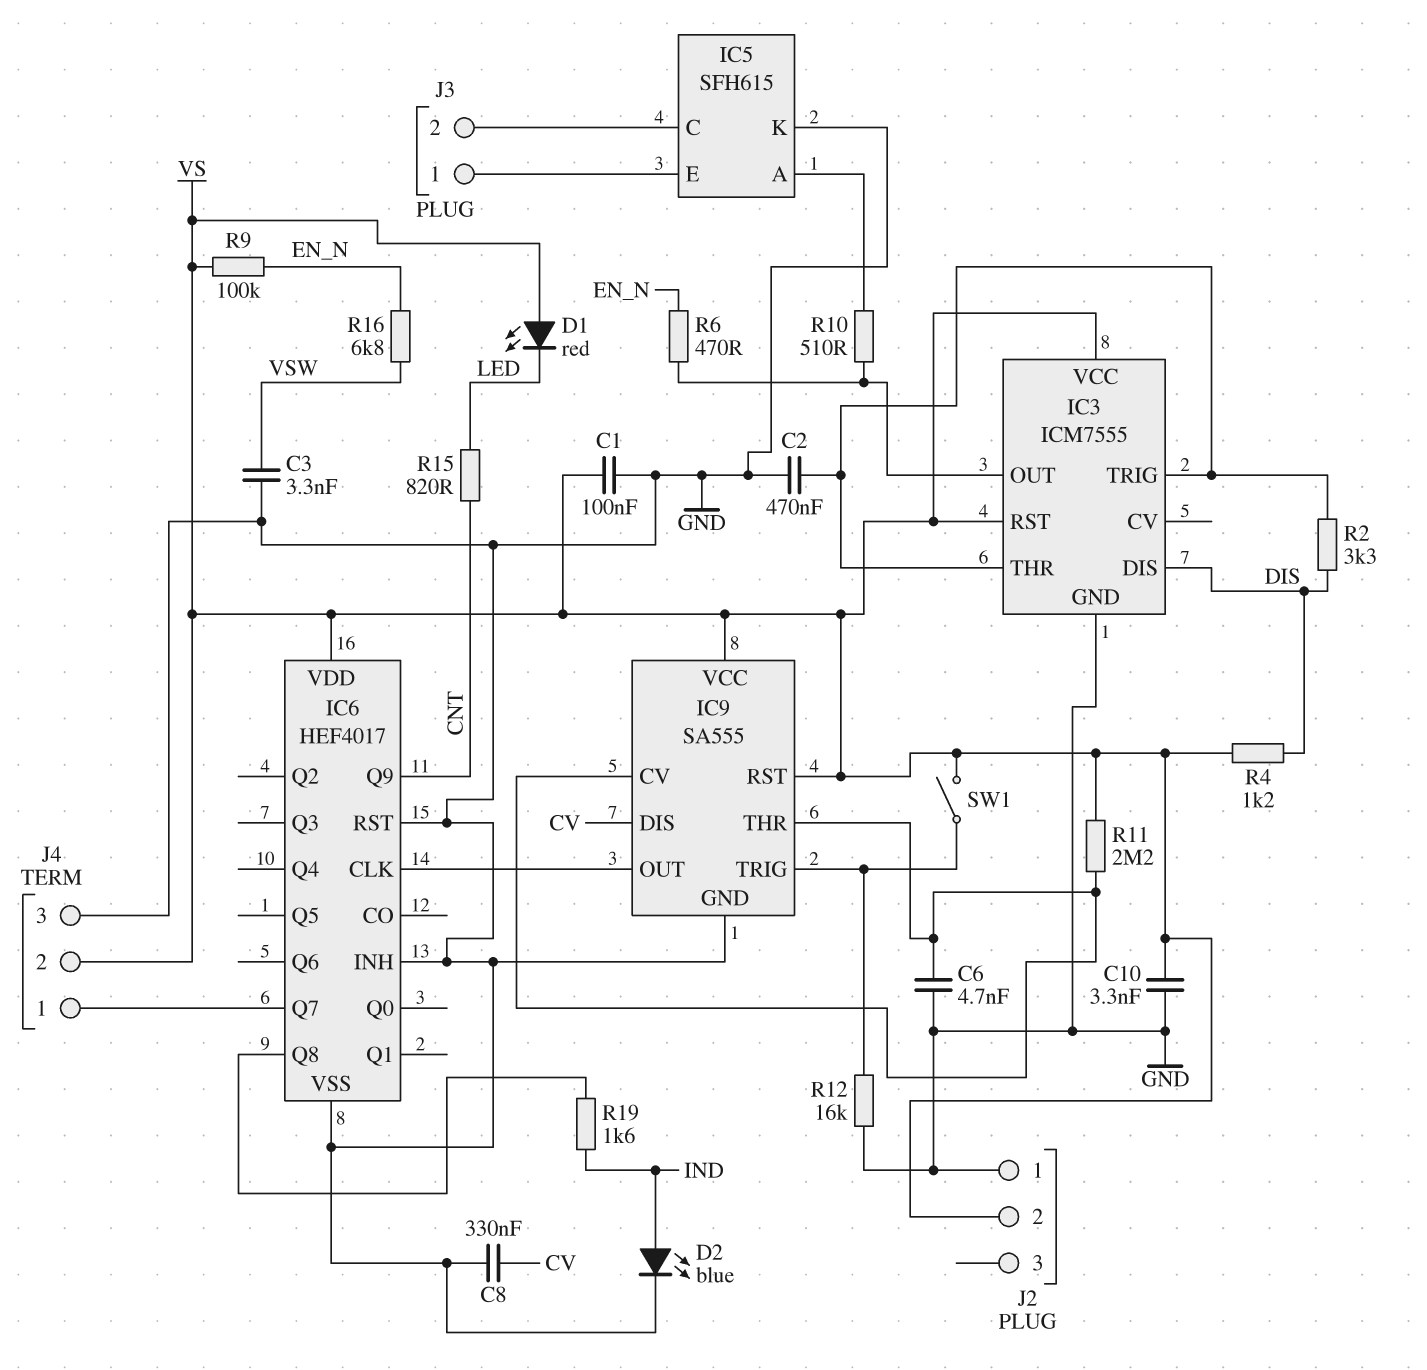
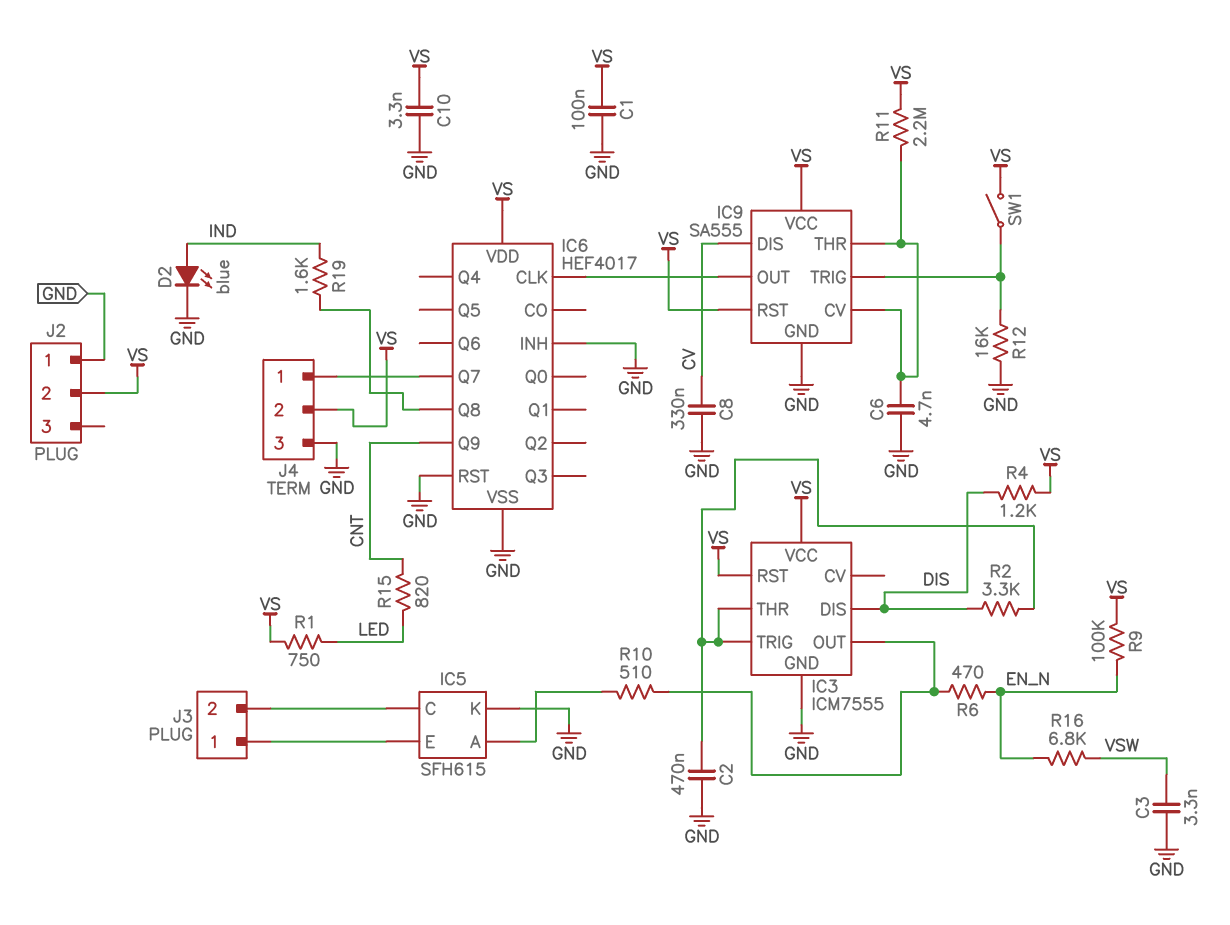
D1: LED red (A VS, K LED) -> none
R1: none -> 750 (LED, VS)

